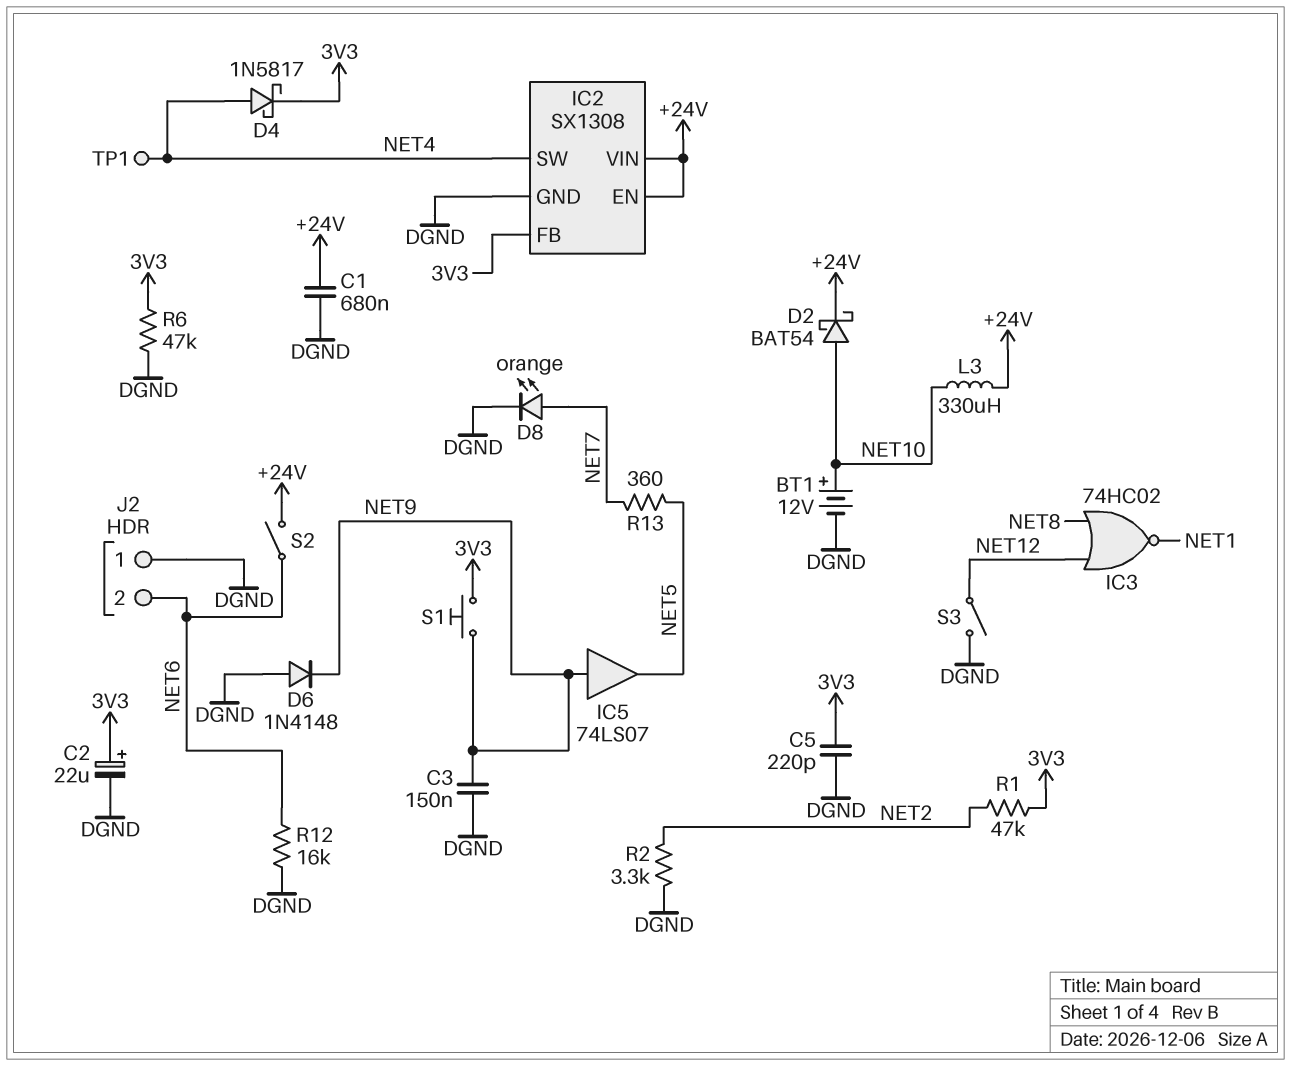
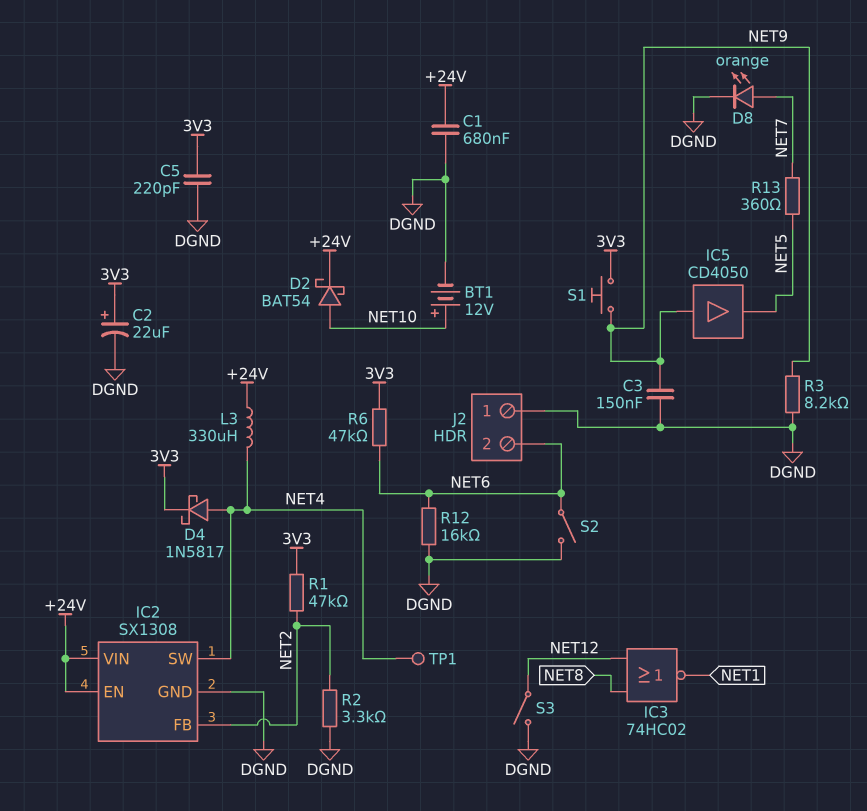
D6: diode 1N4148 (A DGND, K NET9) -> none
IC2 pin FB: 3V3 -> NET2
IC5: buffer 74LS07 (in NET9, out NET5) -> buffer CD4050 (in NET9, out NET5)
L3: 330uH (+24V, NET10) -> 330uH (+24V, NET4)
R3: none -> 8.2k (DGND, NET9)
R6: 47k (3V3, DGND) -> 47k (3V3, NET6)
S2: switch (+24V, NET6) -> switch (DGND, NET6)

